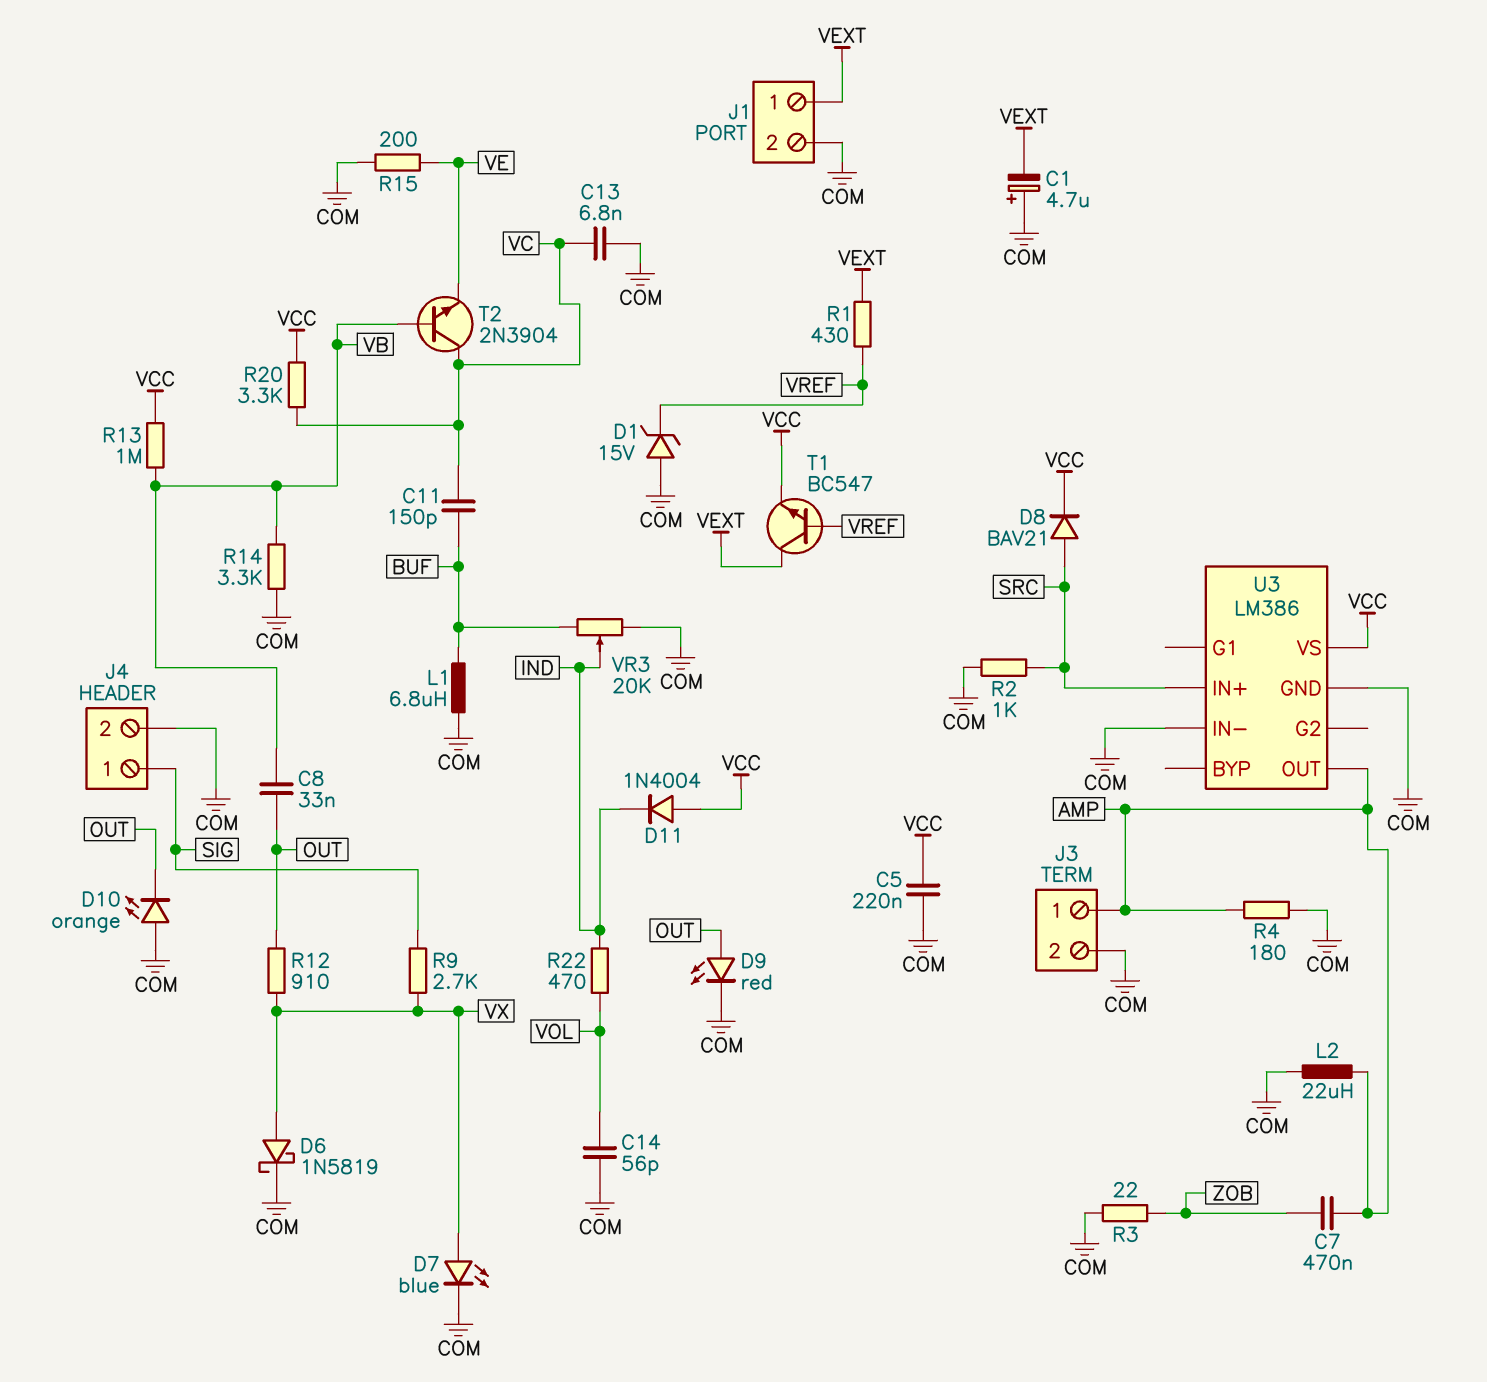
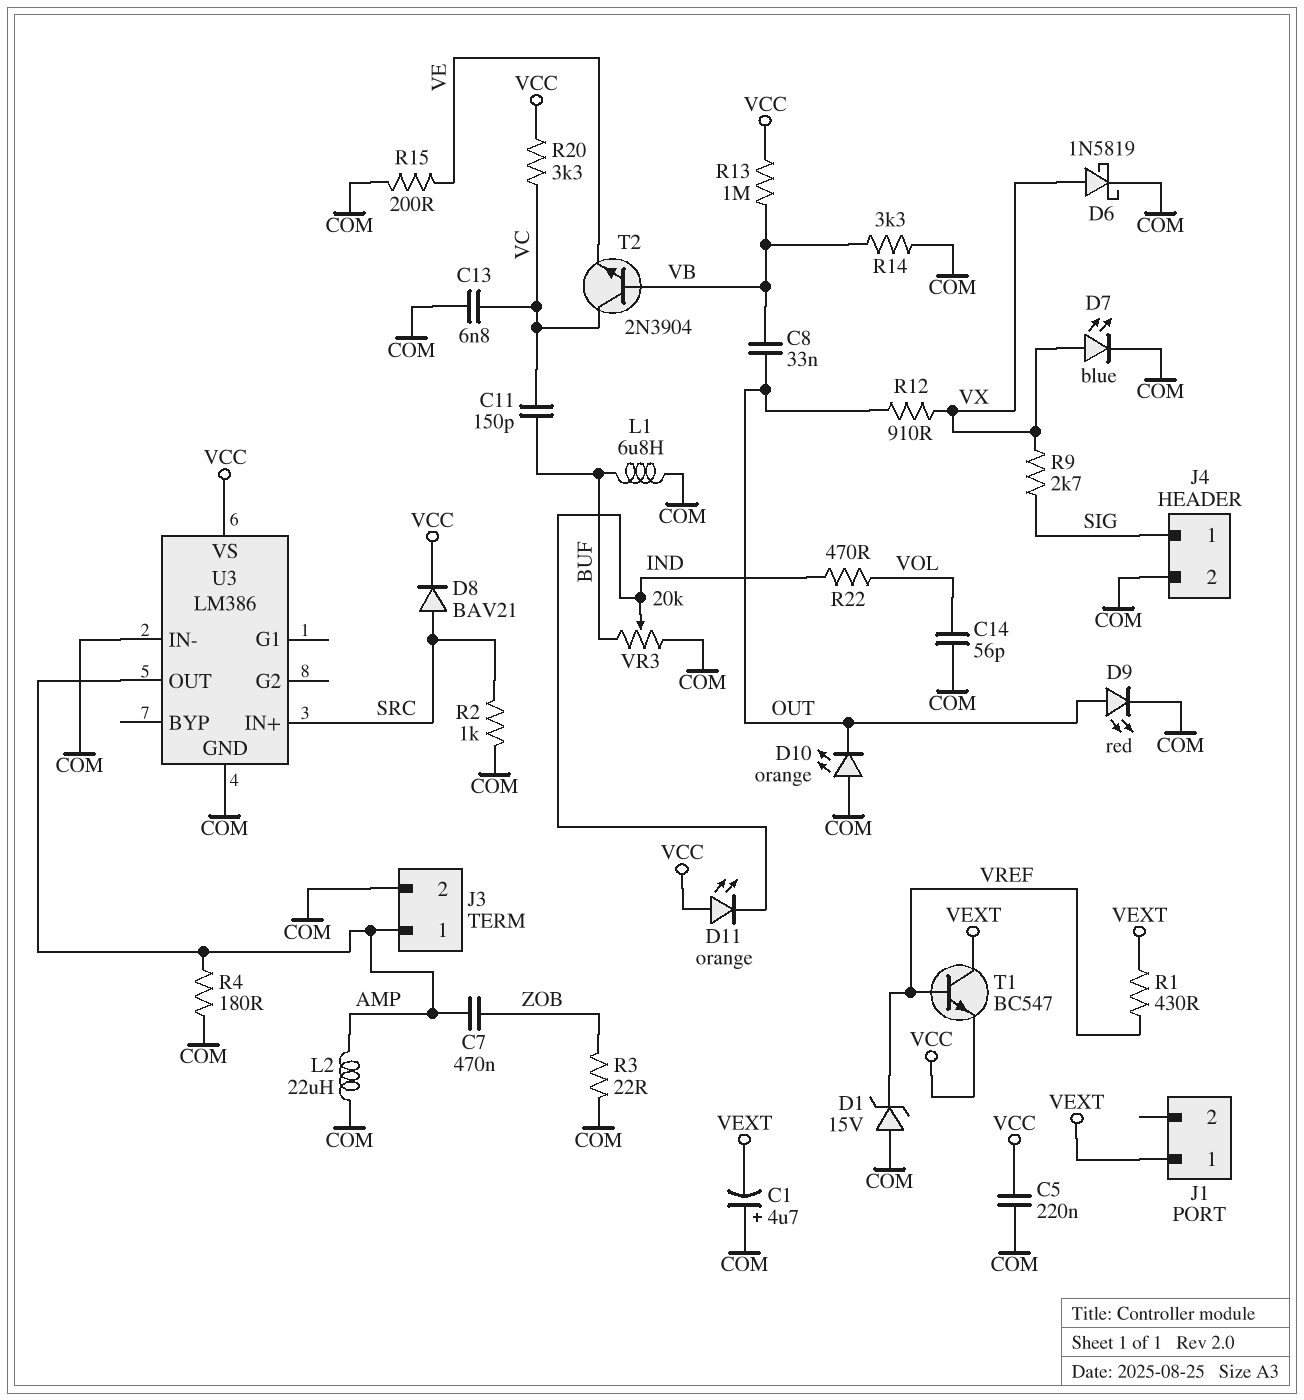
D11: diode 1N4004 (A VCC, K IND) -> LED orange (A VCC, K IND)
J1 pin 2: COM -> none

